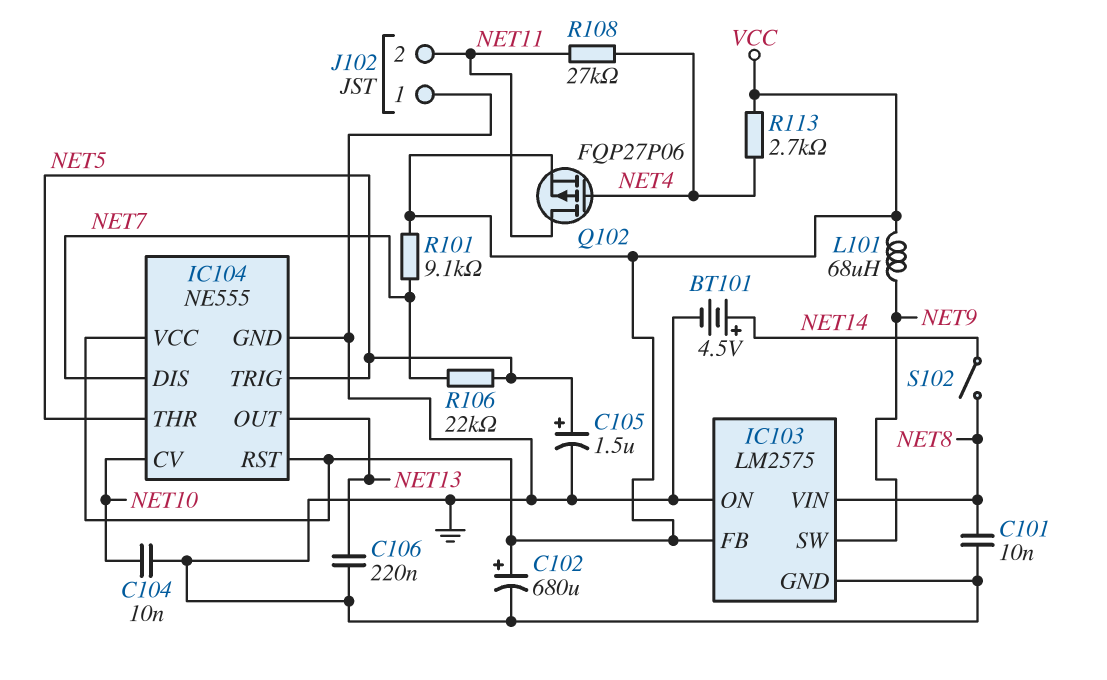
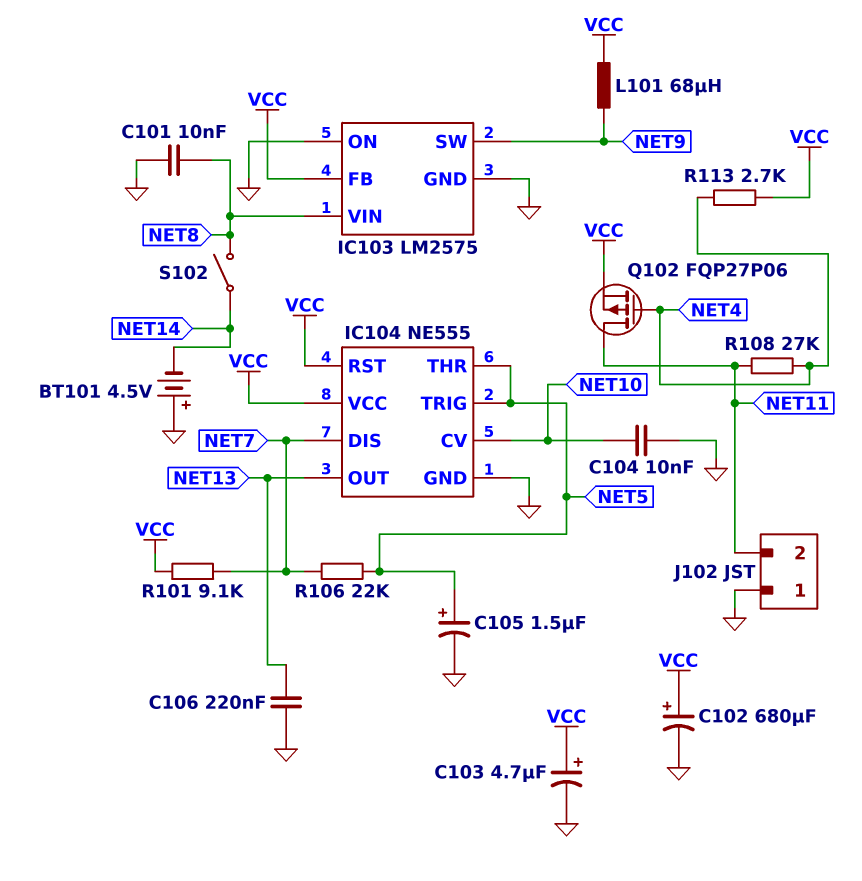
BT101: 4.5V (plus NET14, minus GND) -> 4.5V (plus GND, minus NET14)
C103: none -> 4.7uF (plus VCC, minus GND)

